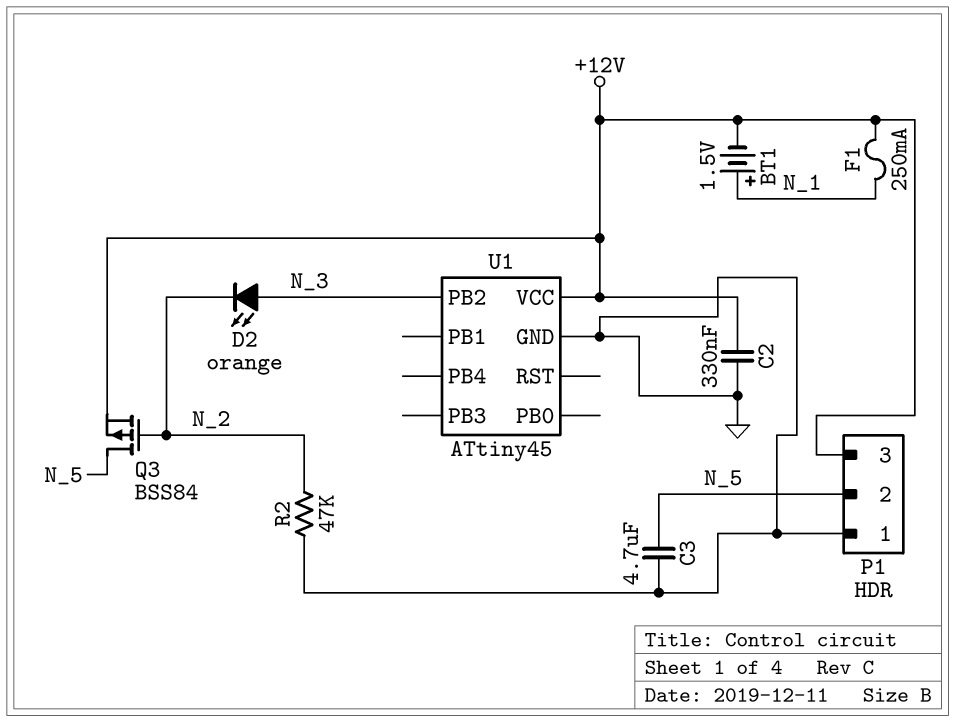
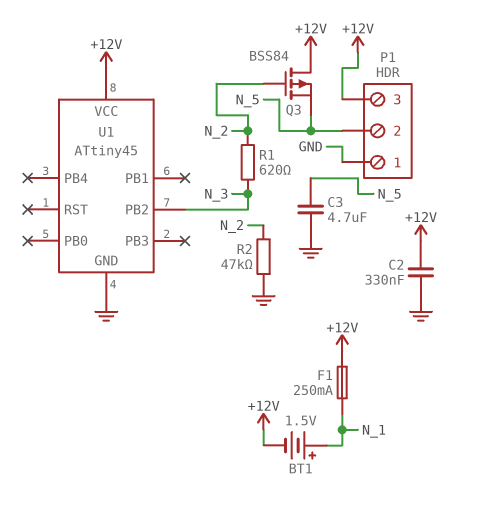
D2: LED orange (A N_3, K N_2) -> none
Q3: PMOS BSS84 (G N_2, D N_5, S +12V) -> PMOS BSS84 (G N_2, D +12V, S N_5)
R1: none -> 620 (N_2, N_3)

